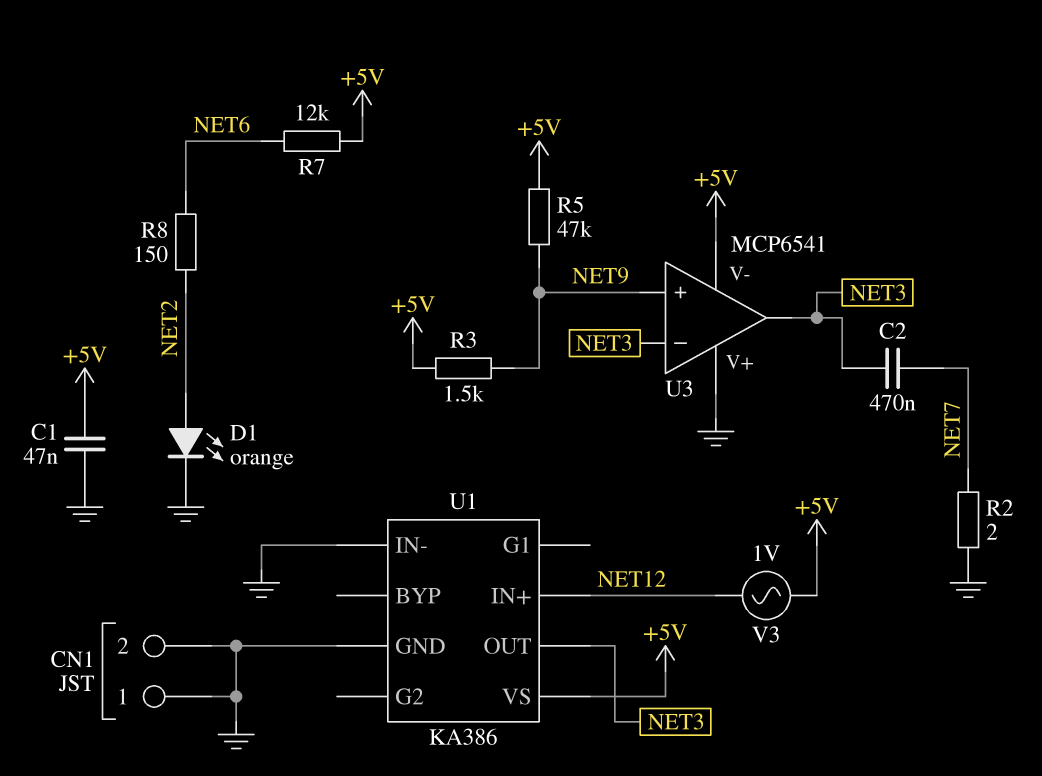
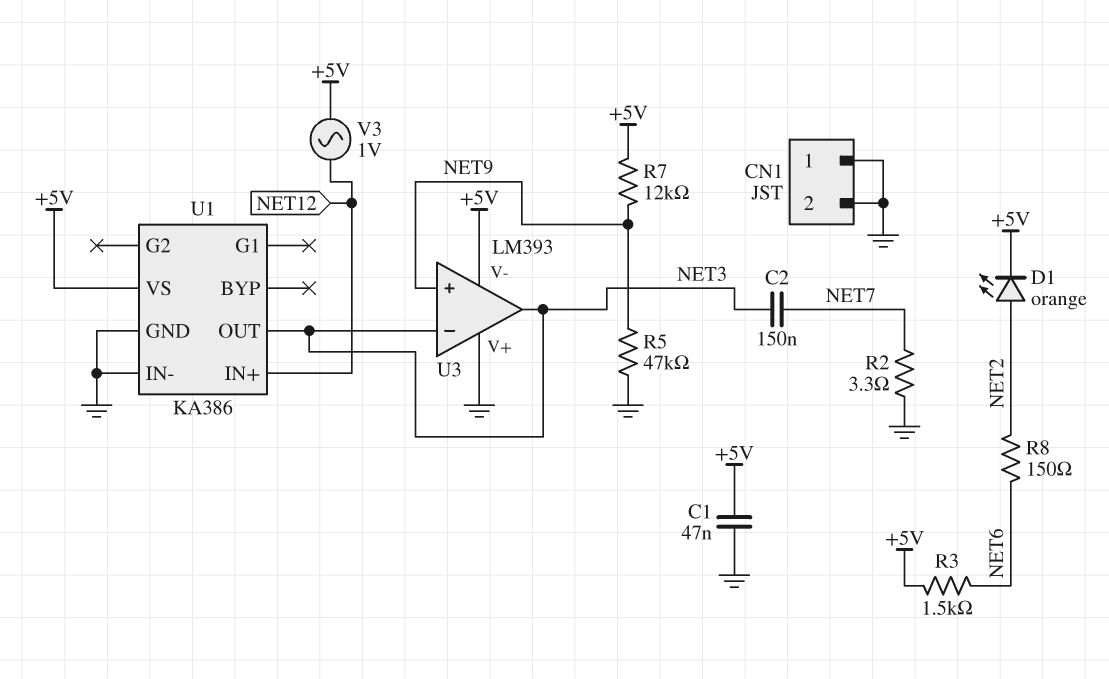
C2: 470nF (NET3, NET7) -> 150nF (NET3, NET7)
D1: LED orange (A NET2, K GND) -> LED orange (A NET2, K +5V)
R2: 2 (GND, NET7) -> 3.3 (GND, NET7)
R3: 1.5k (+5V, NET9) -> 1.5k (+5V, NET6)
R5: 47k (+5V, NET9) -> 47k (GND, NET9)
R7: 12k (+5V, NET6) -> 12k (+5V, NET9)
U3: MCP6541 -> LM393

